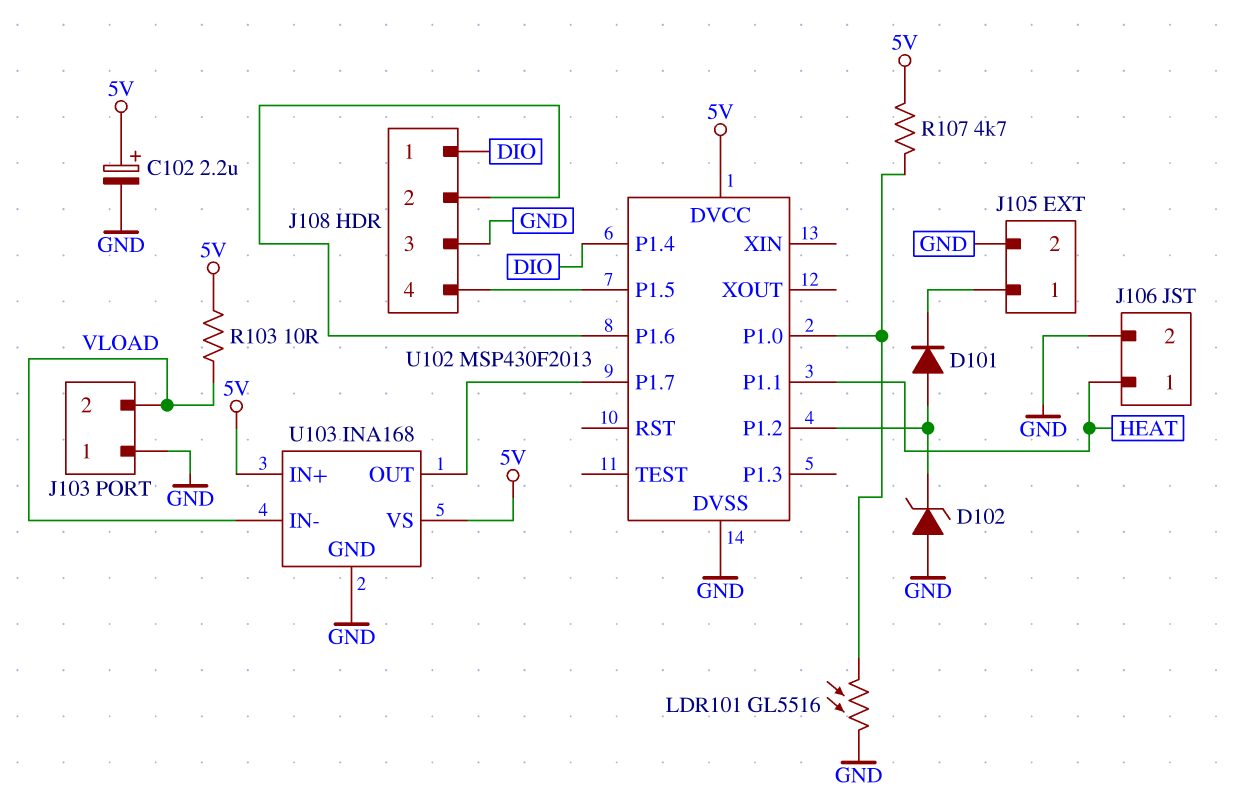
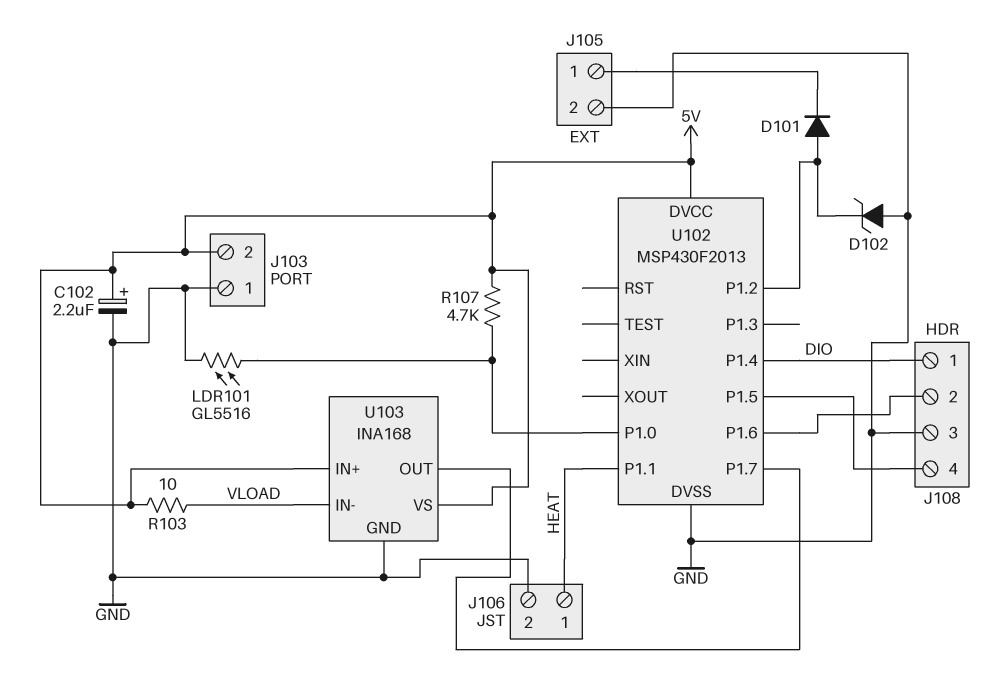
J103 pin 2: VLOAD -> 5V

